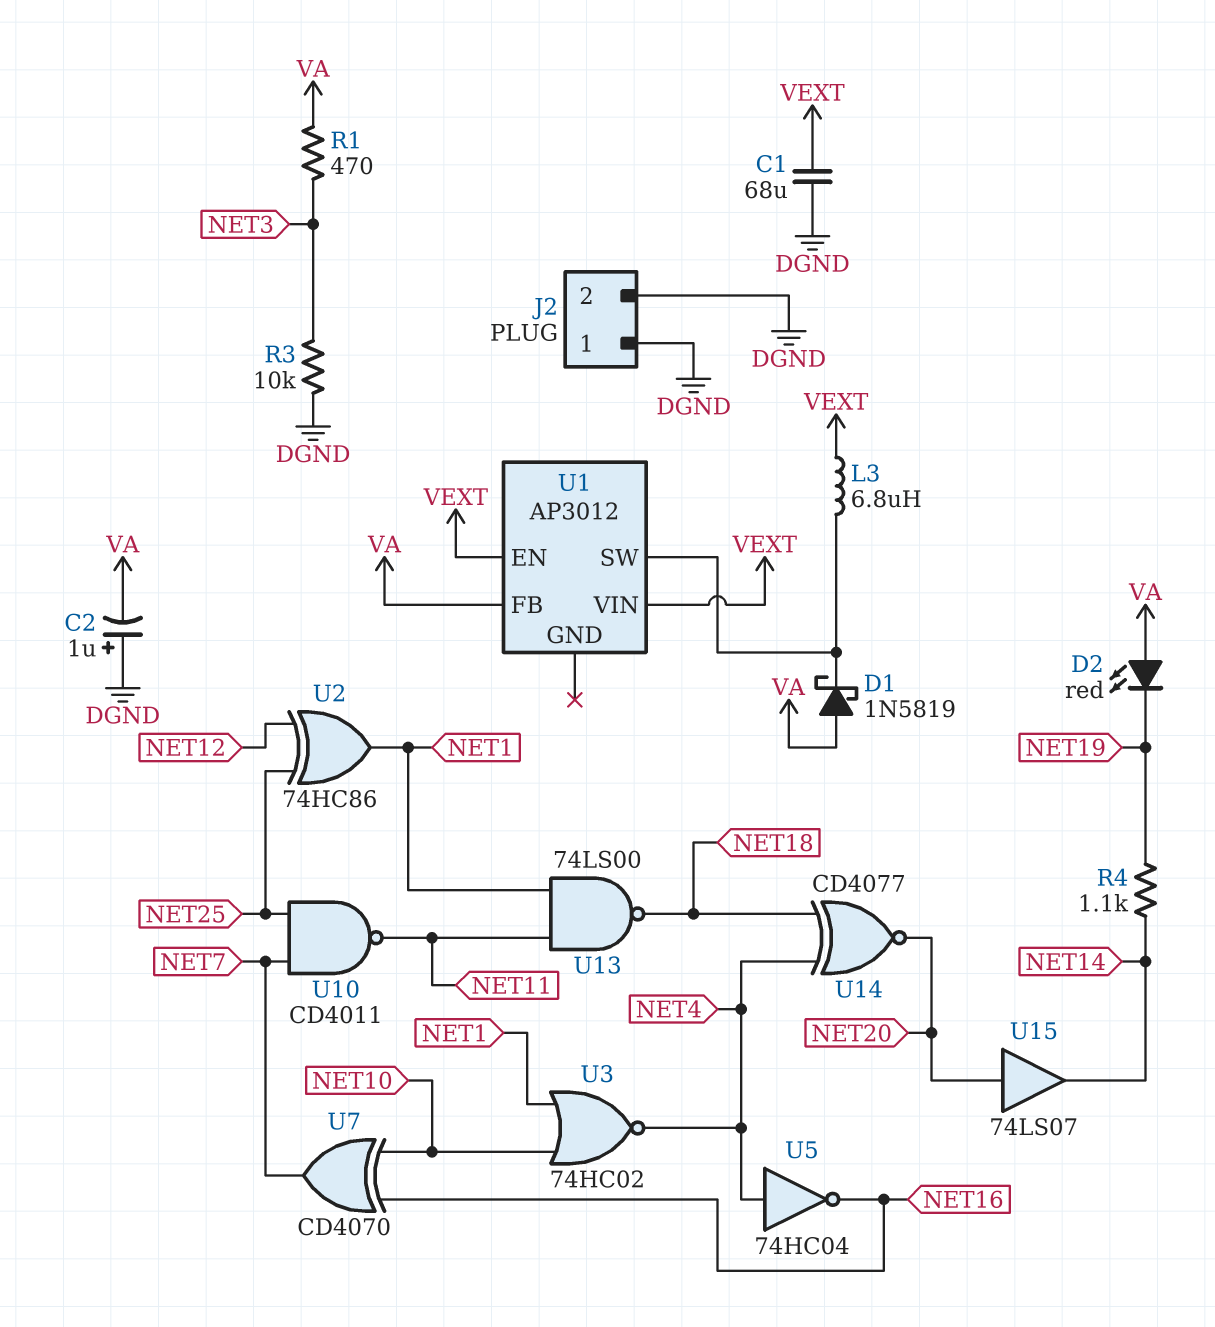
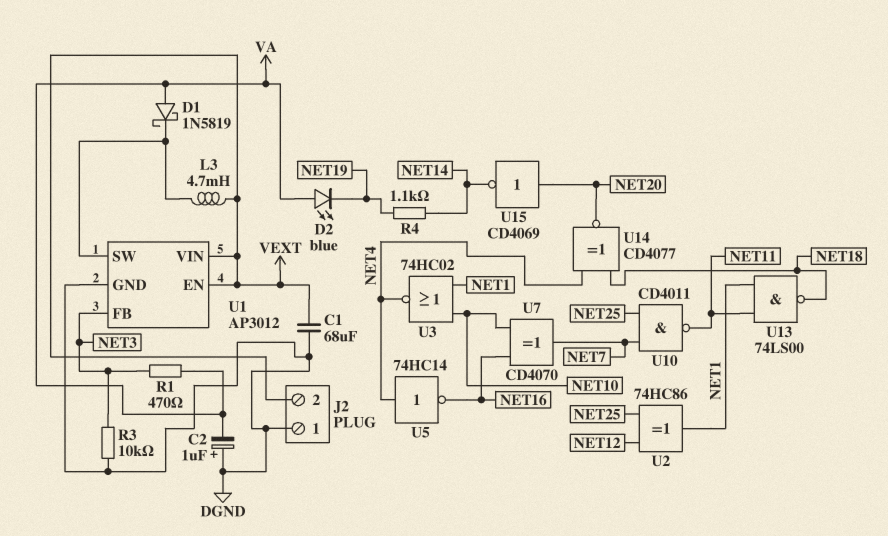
D2: LED red (A VA, K NET19) -> LED blue (A VA, K NET19)
J2 pin 2: DGND -> VEXT
L3: 6.8uH (U1/SW, VEXT) -> 4.7mH (U1/SW, VEXT)
U1 pin FB: VA -> NET3
U1 pin GND: none -> DGND
U5: NOT 74HC04 (in NET4, out NET16) -> NOT 74HC14 (in NET4, out NET16)
U15: buffer 74LS07 (in NET20, out NET14) -> NOT CD4069 (in NET20, out NET14)

